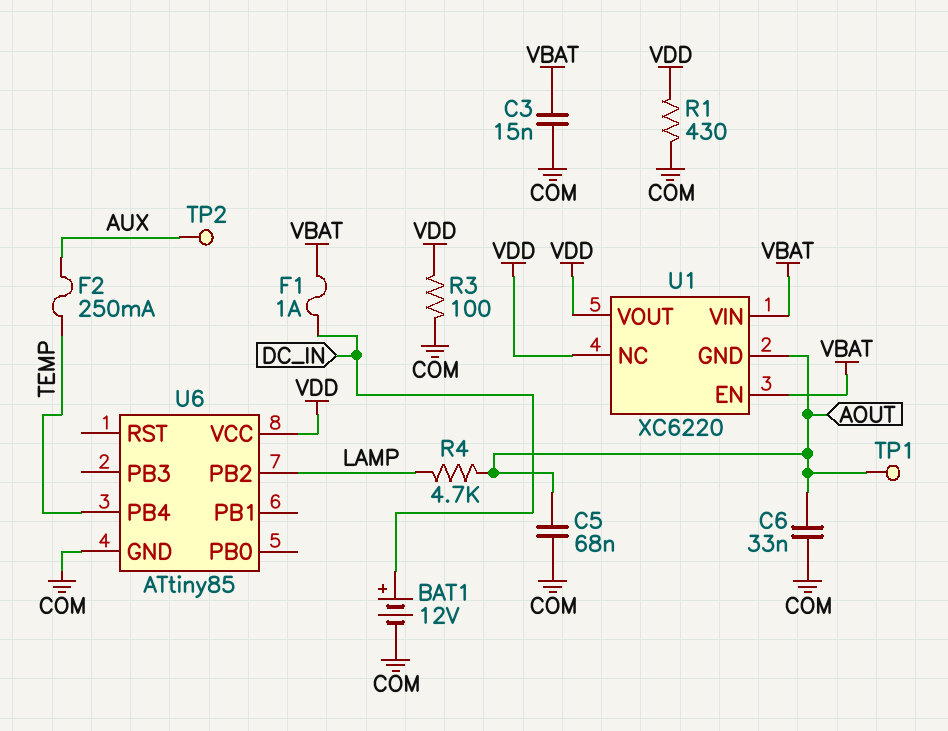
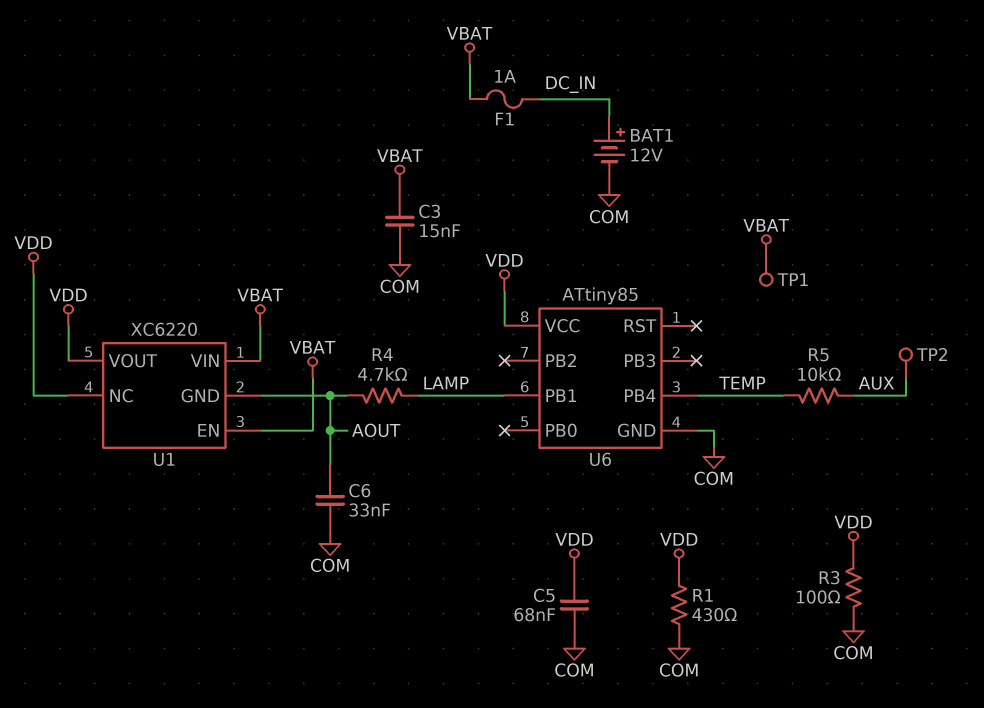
C5: 68nF (AOUT, COM) -> 68nF (COM, VDD)
F2: 250mA (AUX, TEMP) -> none
R5: none -> 10k (AUX, TEMP)
TP1: test point (AOUT) -> test point (VBAT)
U6 pin PB1: none -> LAMP
U6 pin PB2: LAMP -> none

